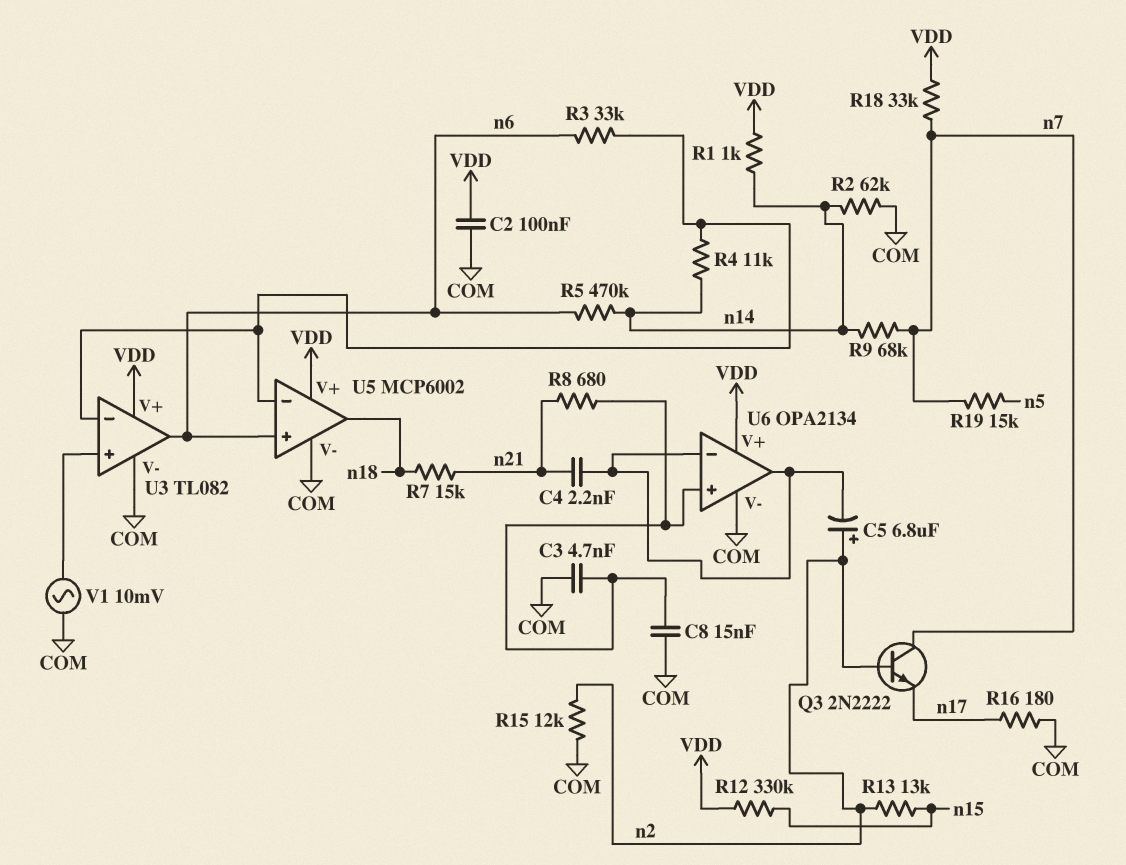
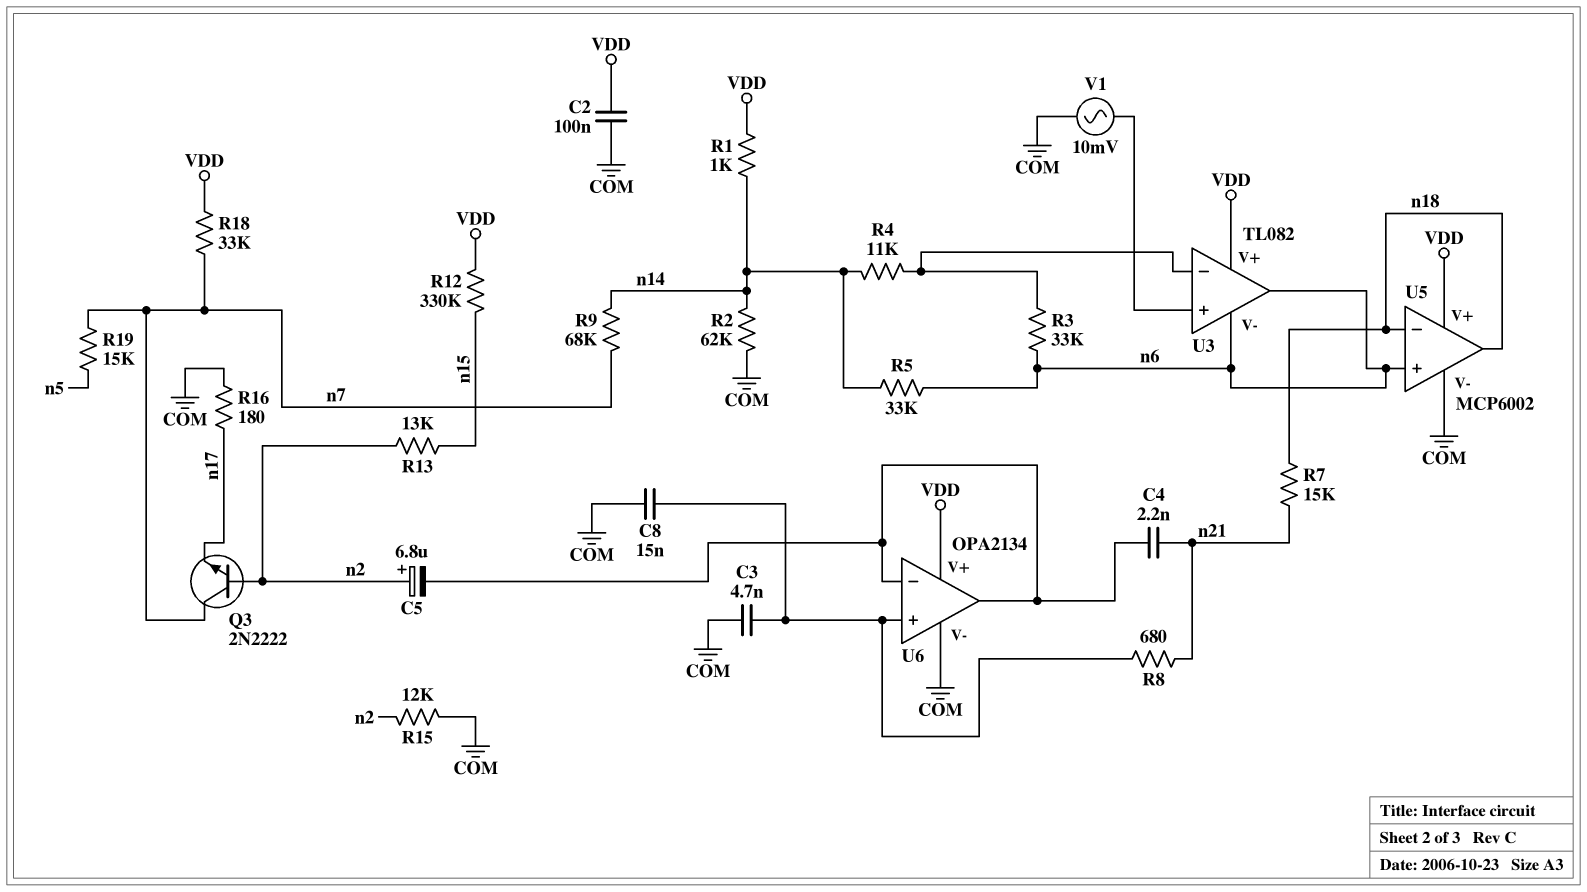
R5: 470k (n6, n14) -> 33k (n6, n14)
U3 pin V-: COM -> n6
U5 pin in-: U3/in- -> n18

